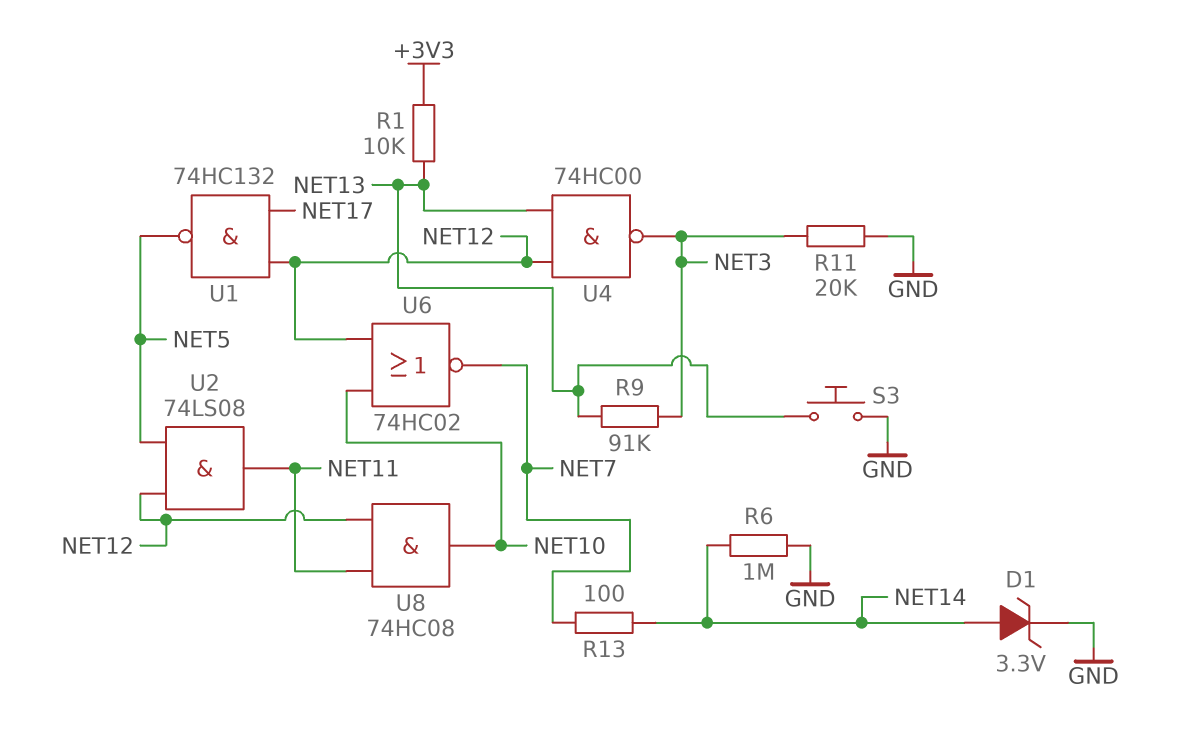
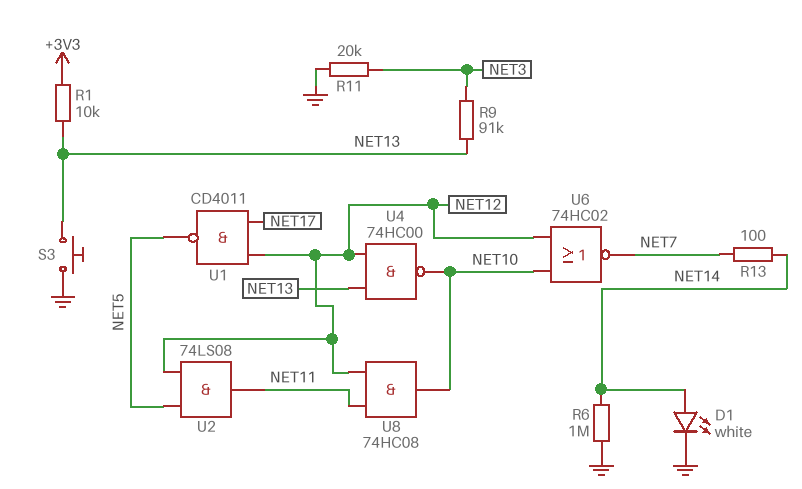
D1: zener 3.3V (A NET14, K GND) -> LED white (A NET14, K GND)
U1: NAND 74HC132 (in NET12, in NET17, out NET5) -> NAND CD4011 (in NET12, in NET17, out NET5)
U4: NAND 74HC00 (in NET12, in NET13, out NET3) -> NAND 74HC00 (in NET12, in NET13, out NET10)

